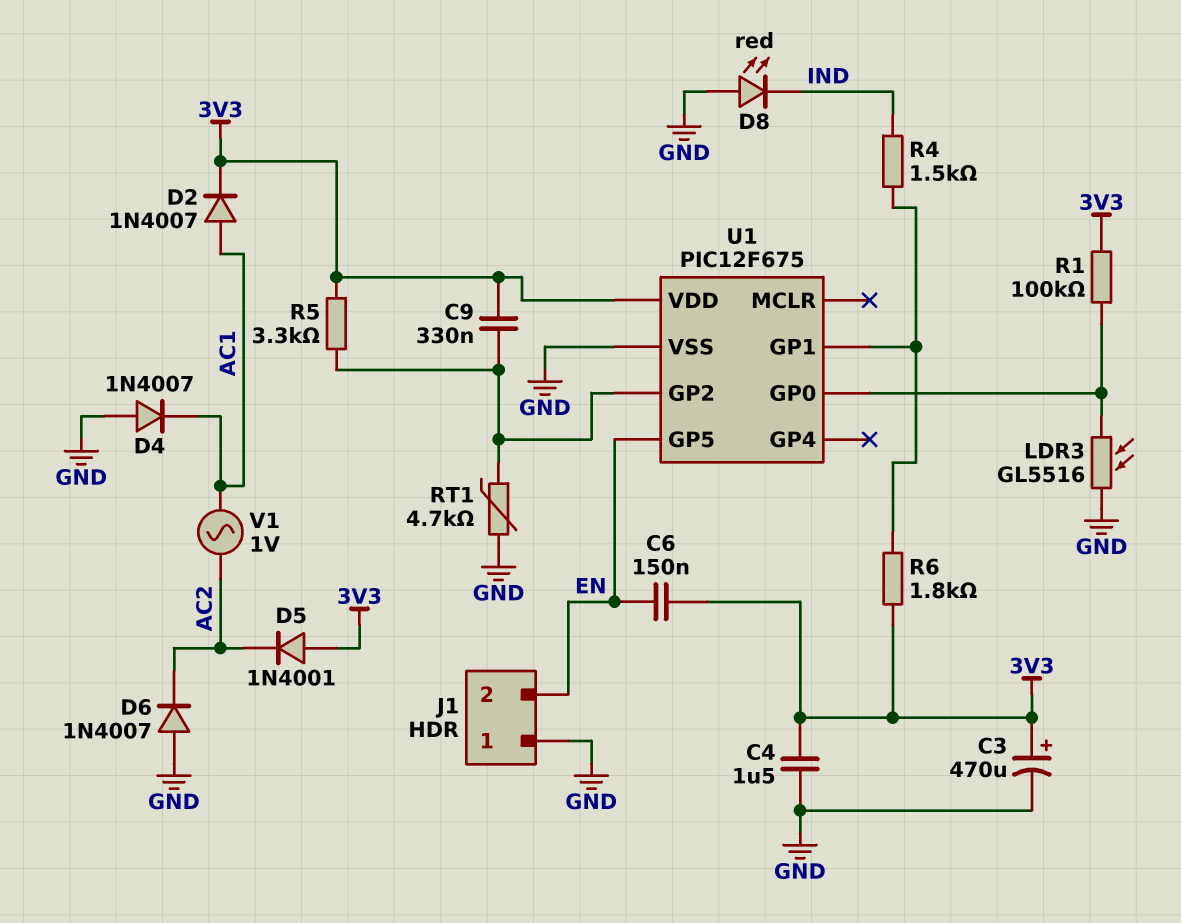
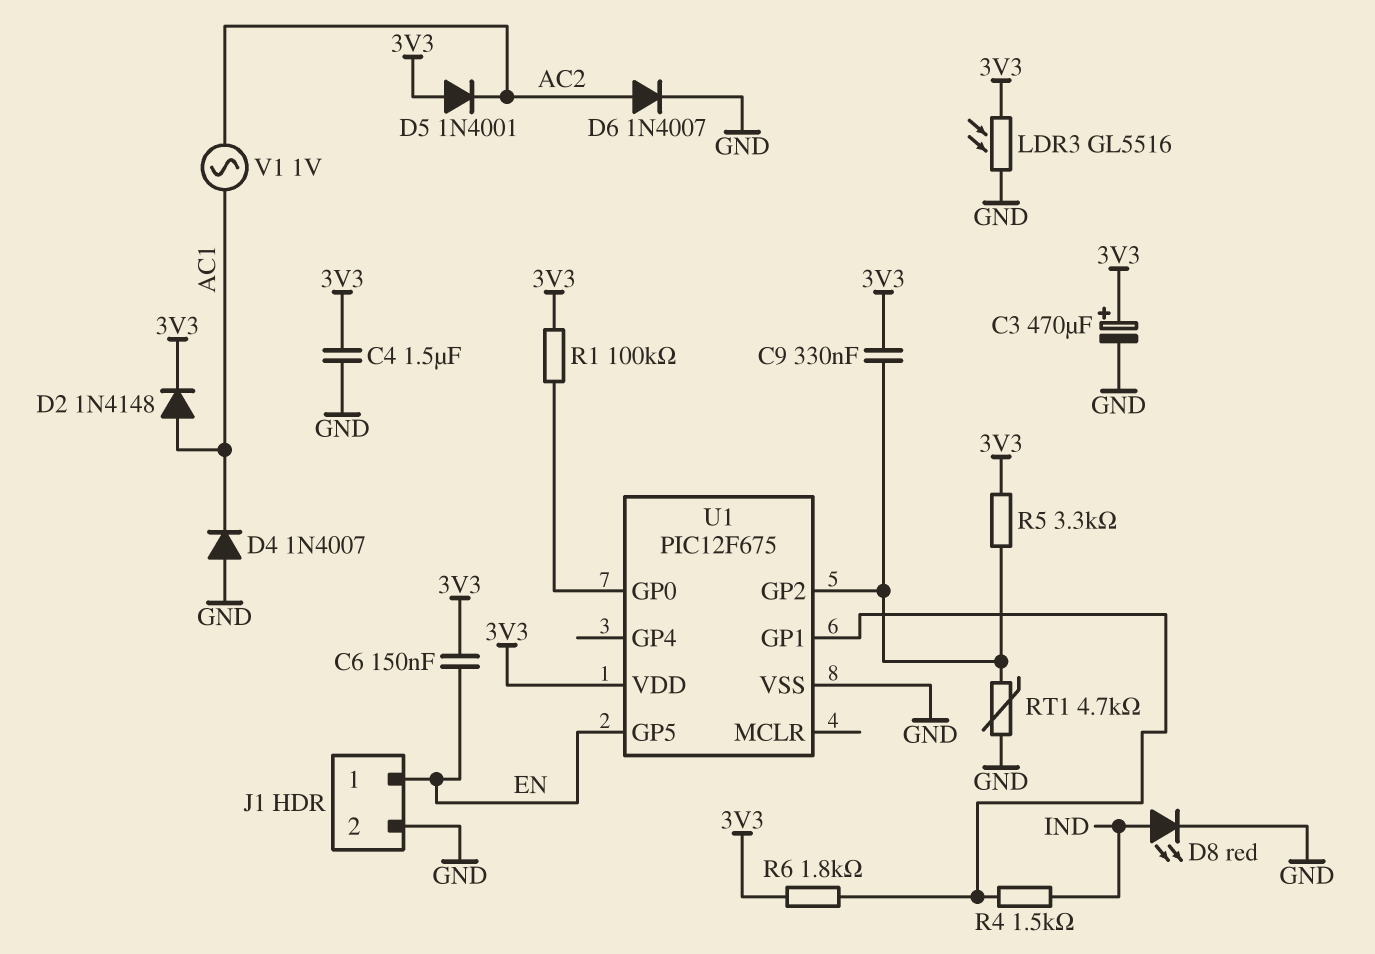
D2: diode 1N4007 (A AC1, K 3V3) -> diode 1N4148 (A AC1, K 3V3)
D6: diode 1N4007 (A GND, K AC2) -> diode 1N4007 (A AC2, K GND)
D8: LED red (A GND, K IND) -> LED red (A IND, K GND)
J1 pin 1: GND -> EN
J1 pin 2: EN -> GND
LDR3: GL5516 (GND, U1/GP0) -> GL5516 (3V3, GND)

